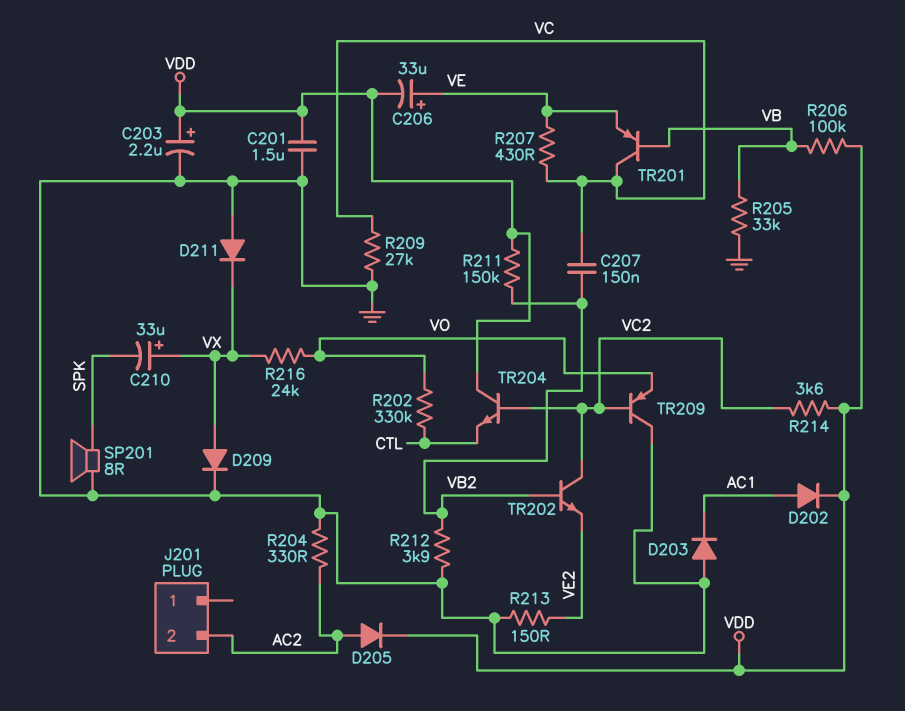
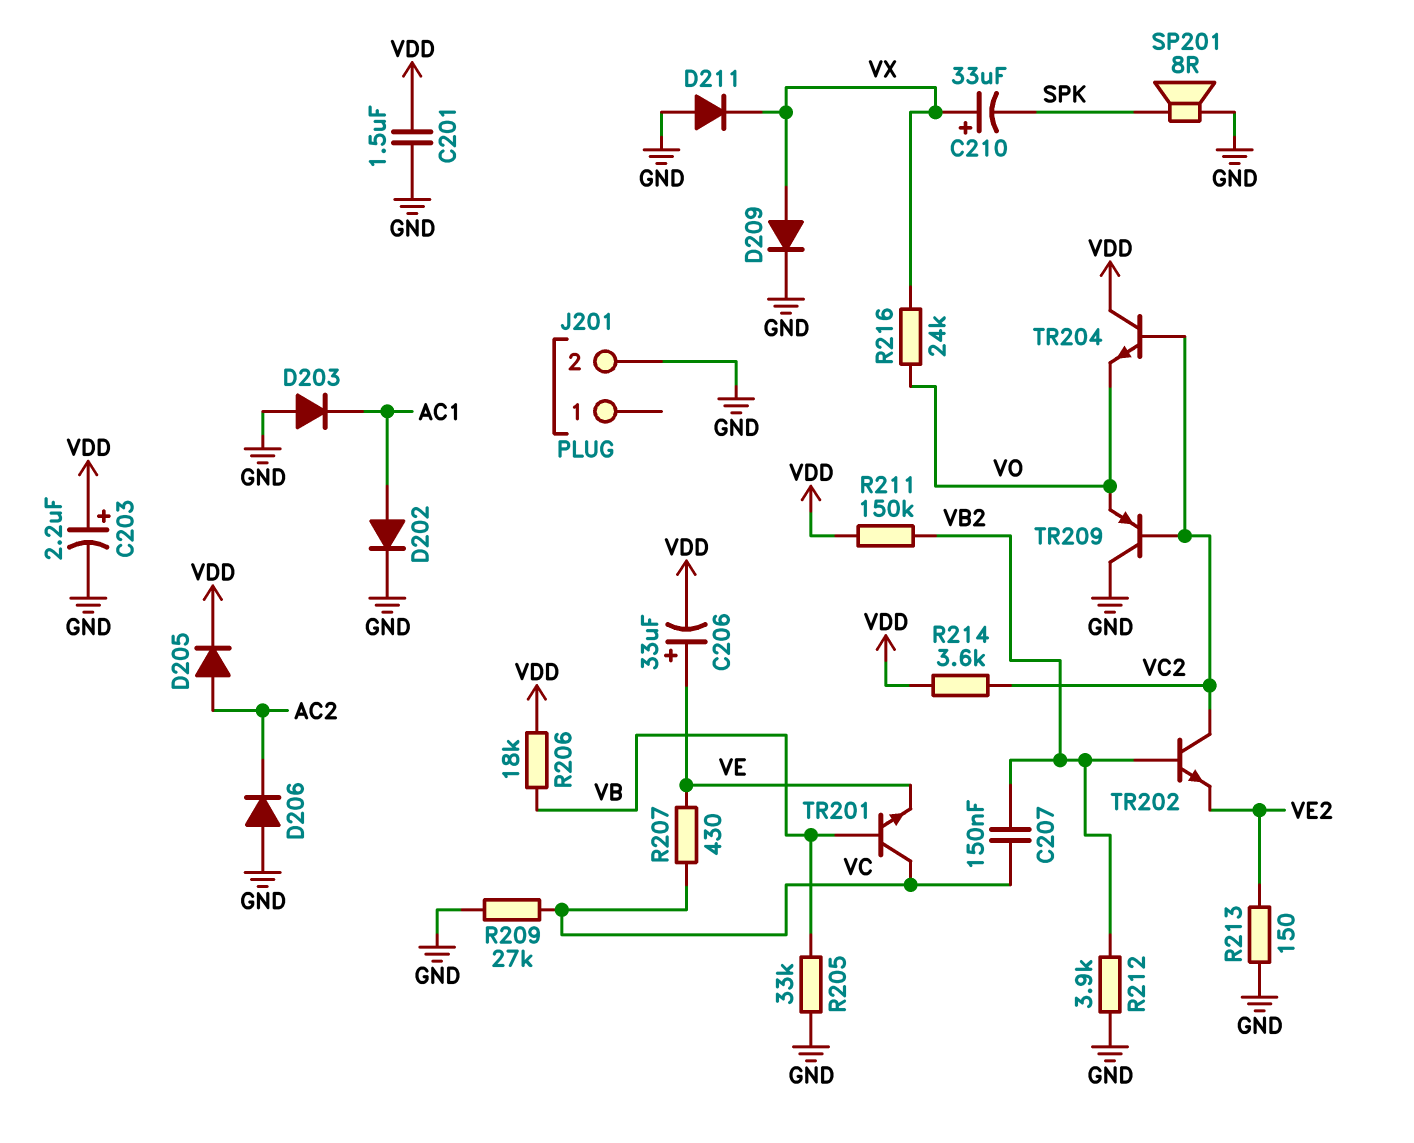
D202: diode (A AC1, K VDD) -> diode (A AC1, K GND)
D206: none -> diode (A GND, K AC2)
J201 pin 2: AC2 -> GND
R202: 330k (CTL, VO) -> none
R204: 330 (AC2, GND) -> none
R206: 100k (VB, VDD) -> 18k (VB, VDD)
TR201: PNP (B VB, C VC, E VE) -> NPN (B VB, C VC, E VE)
TR204: NPN (B VC2, C VDD, E CTL) -> NPN (B VC2, C VDD, E VO)

